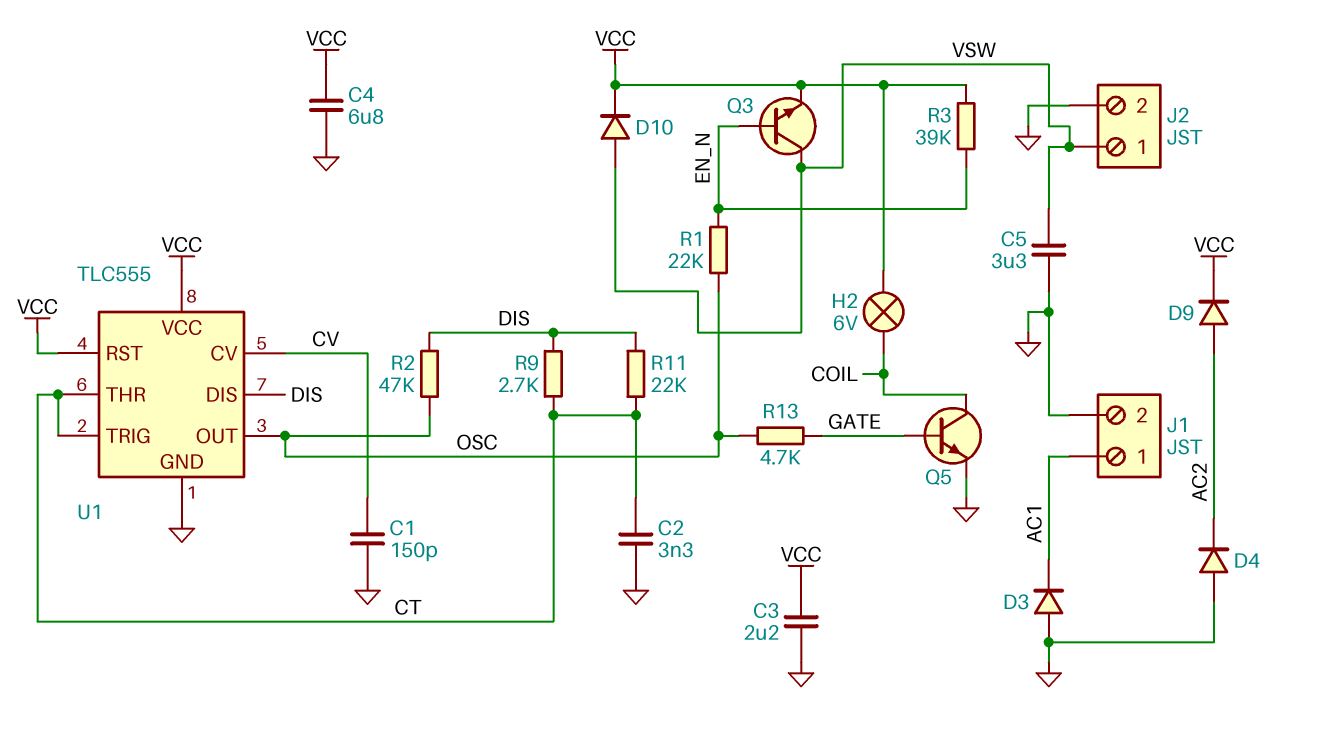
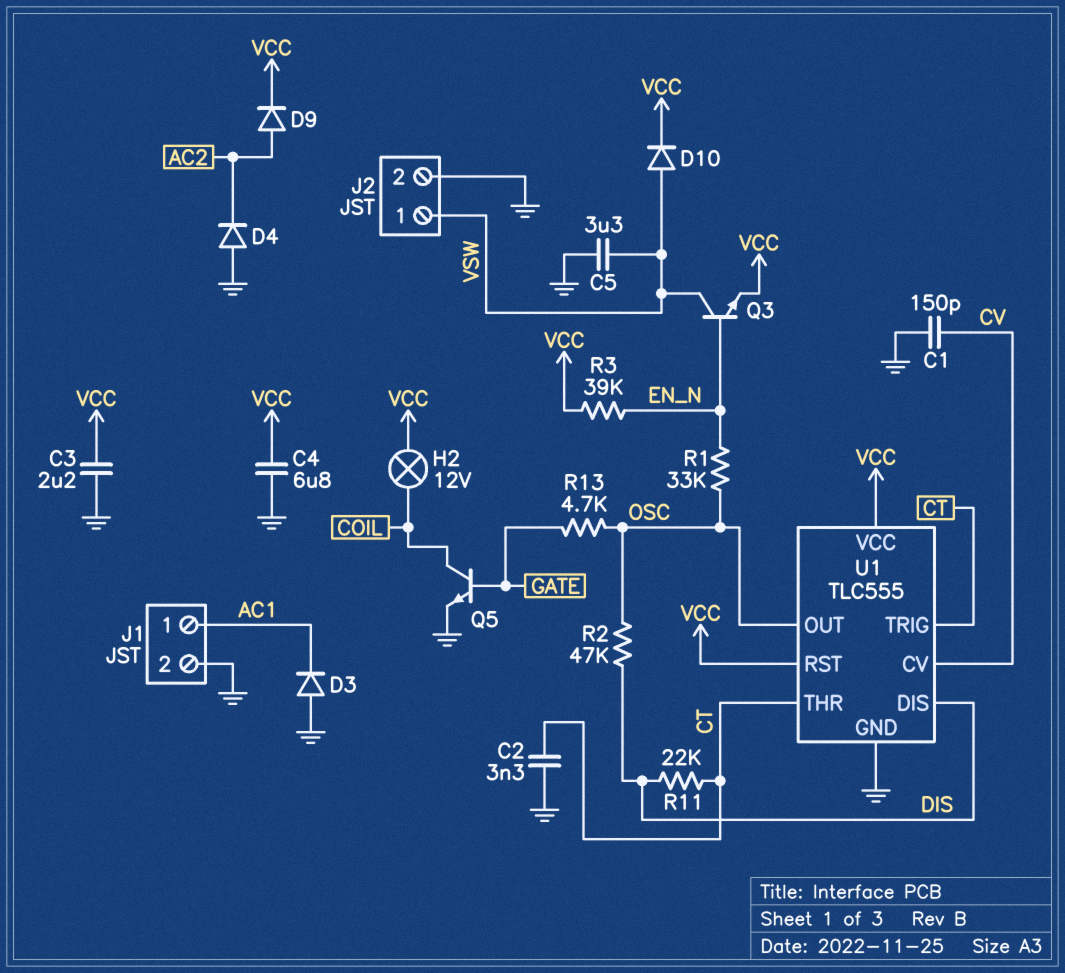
H2: lamp 6V (COIL, VCC) -> lamp 12V (COIL, VCC)
R1: 22k (EN_N, OSC) -> 33k (EN_N, OSC)
R9: 2.7k (CT, DIS) -> none

